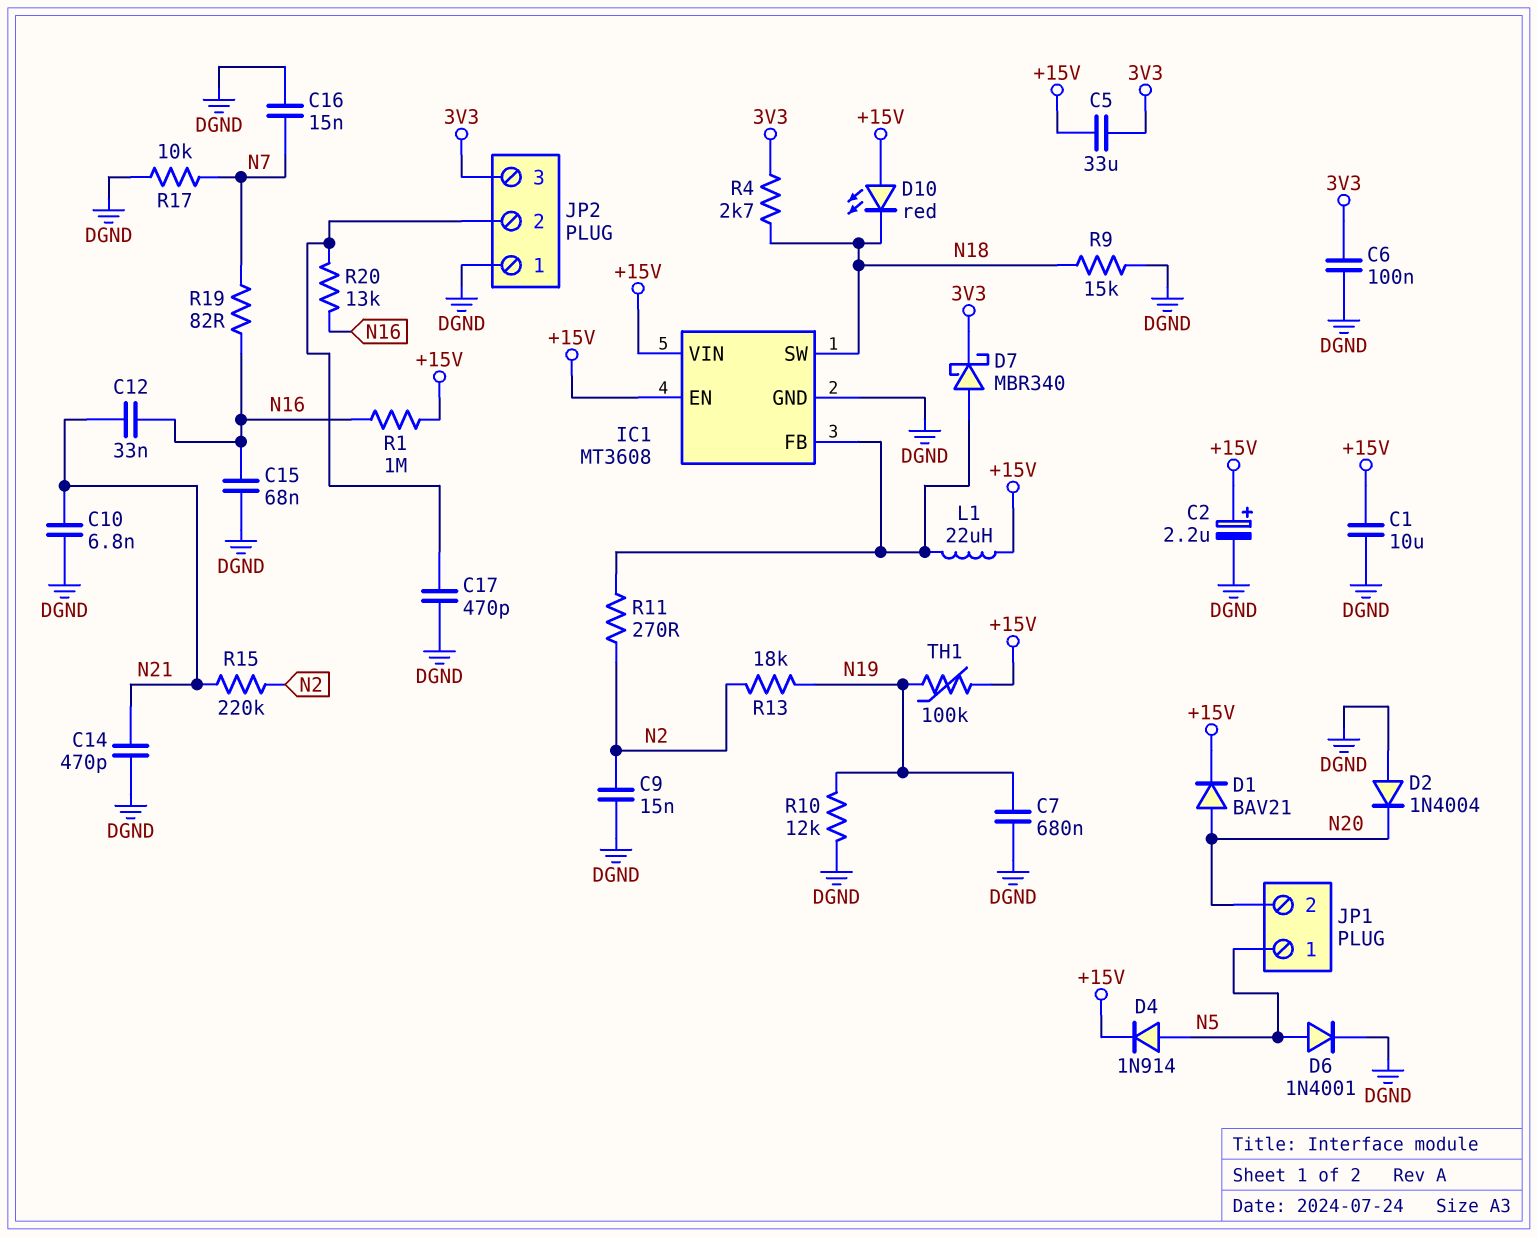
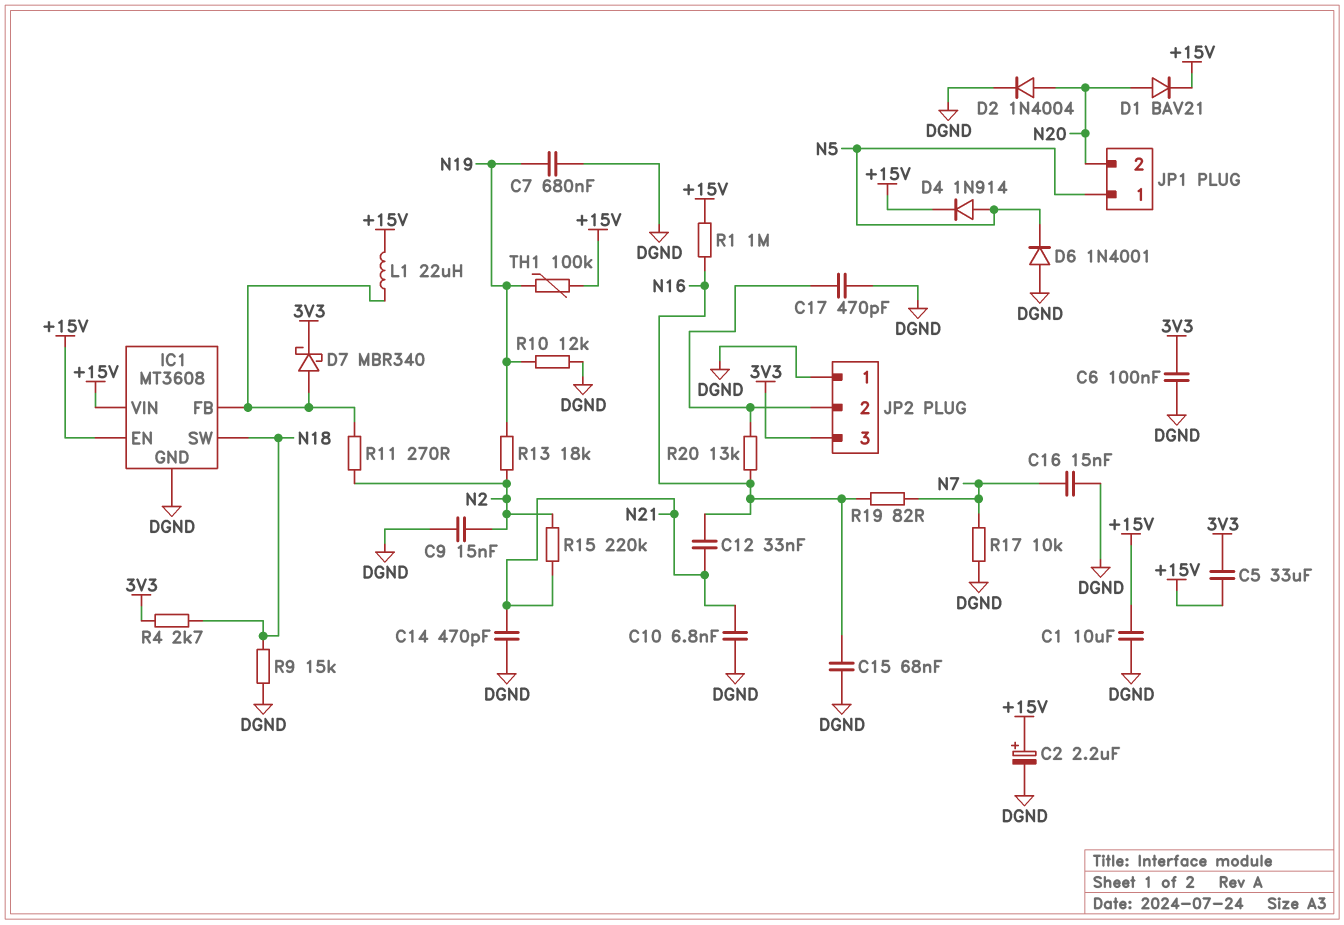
D2: diode 1N4004 (A DGND, K N20) -> diode 1N4004 (A N20, K DGND)
D6: diode 1N4001 (A N5, K DGND) -> diode 1N4001 (A DGND, K N5)
D10: LED red (A +15V, K N18) -> none

